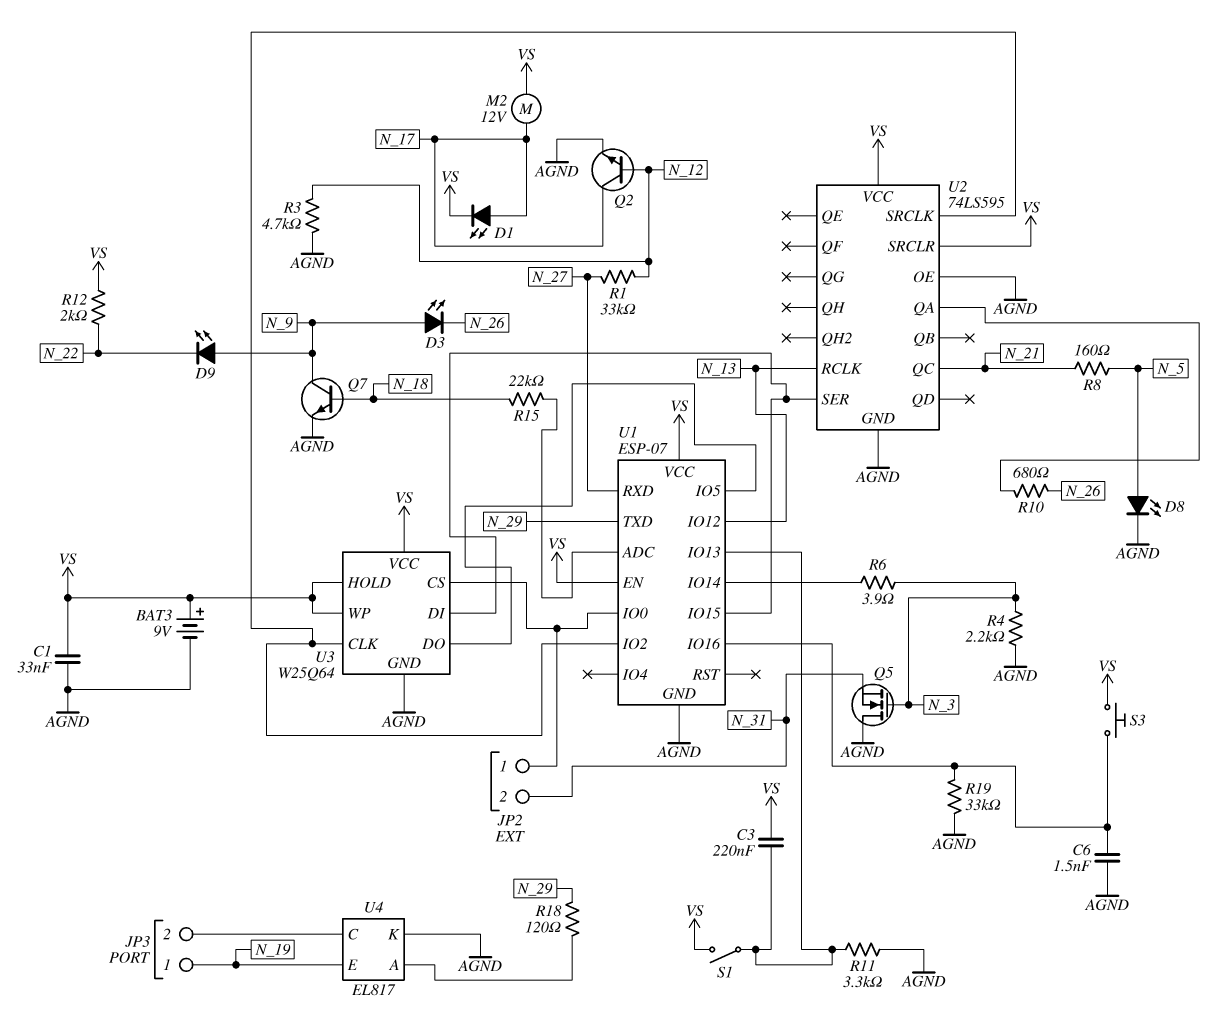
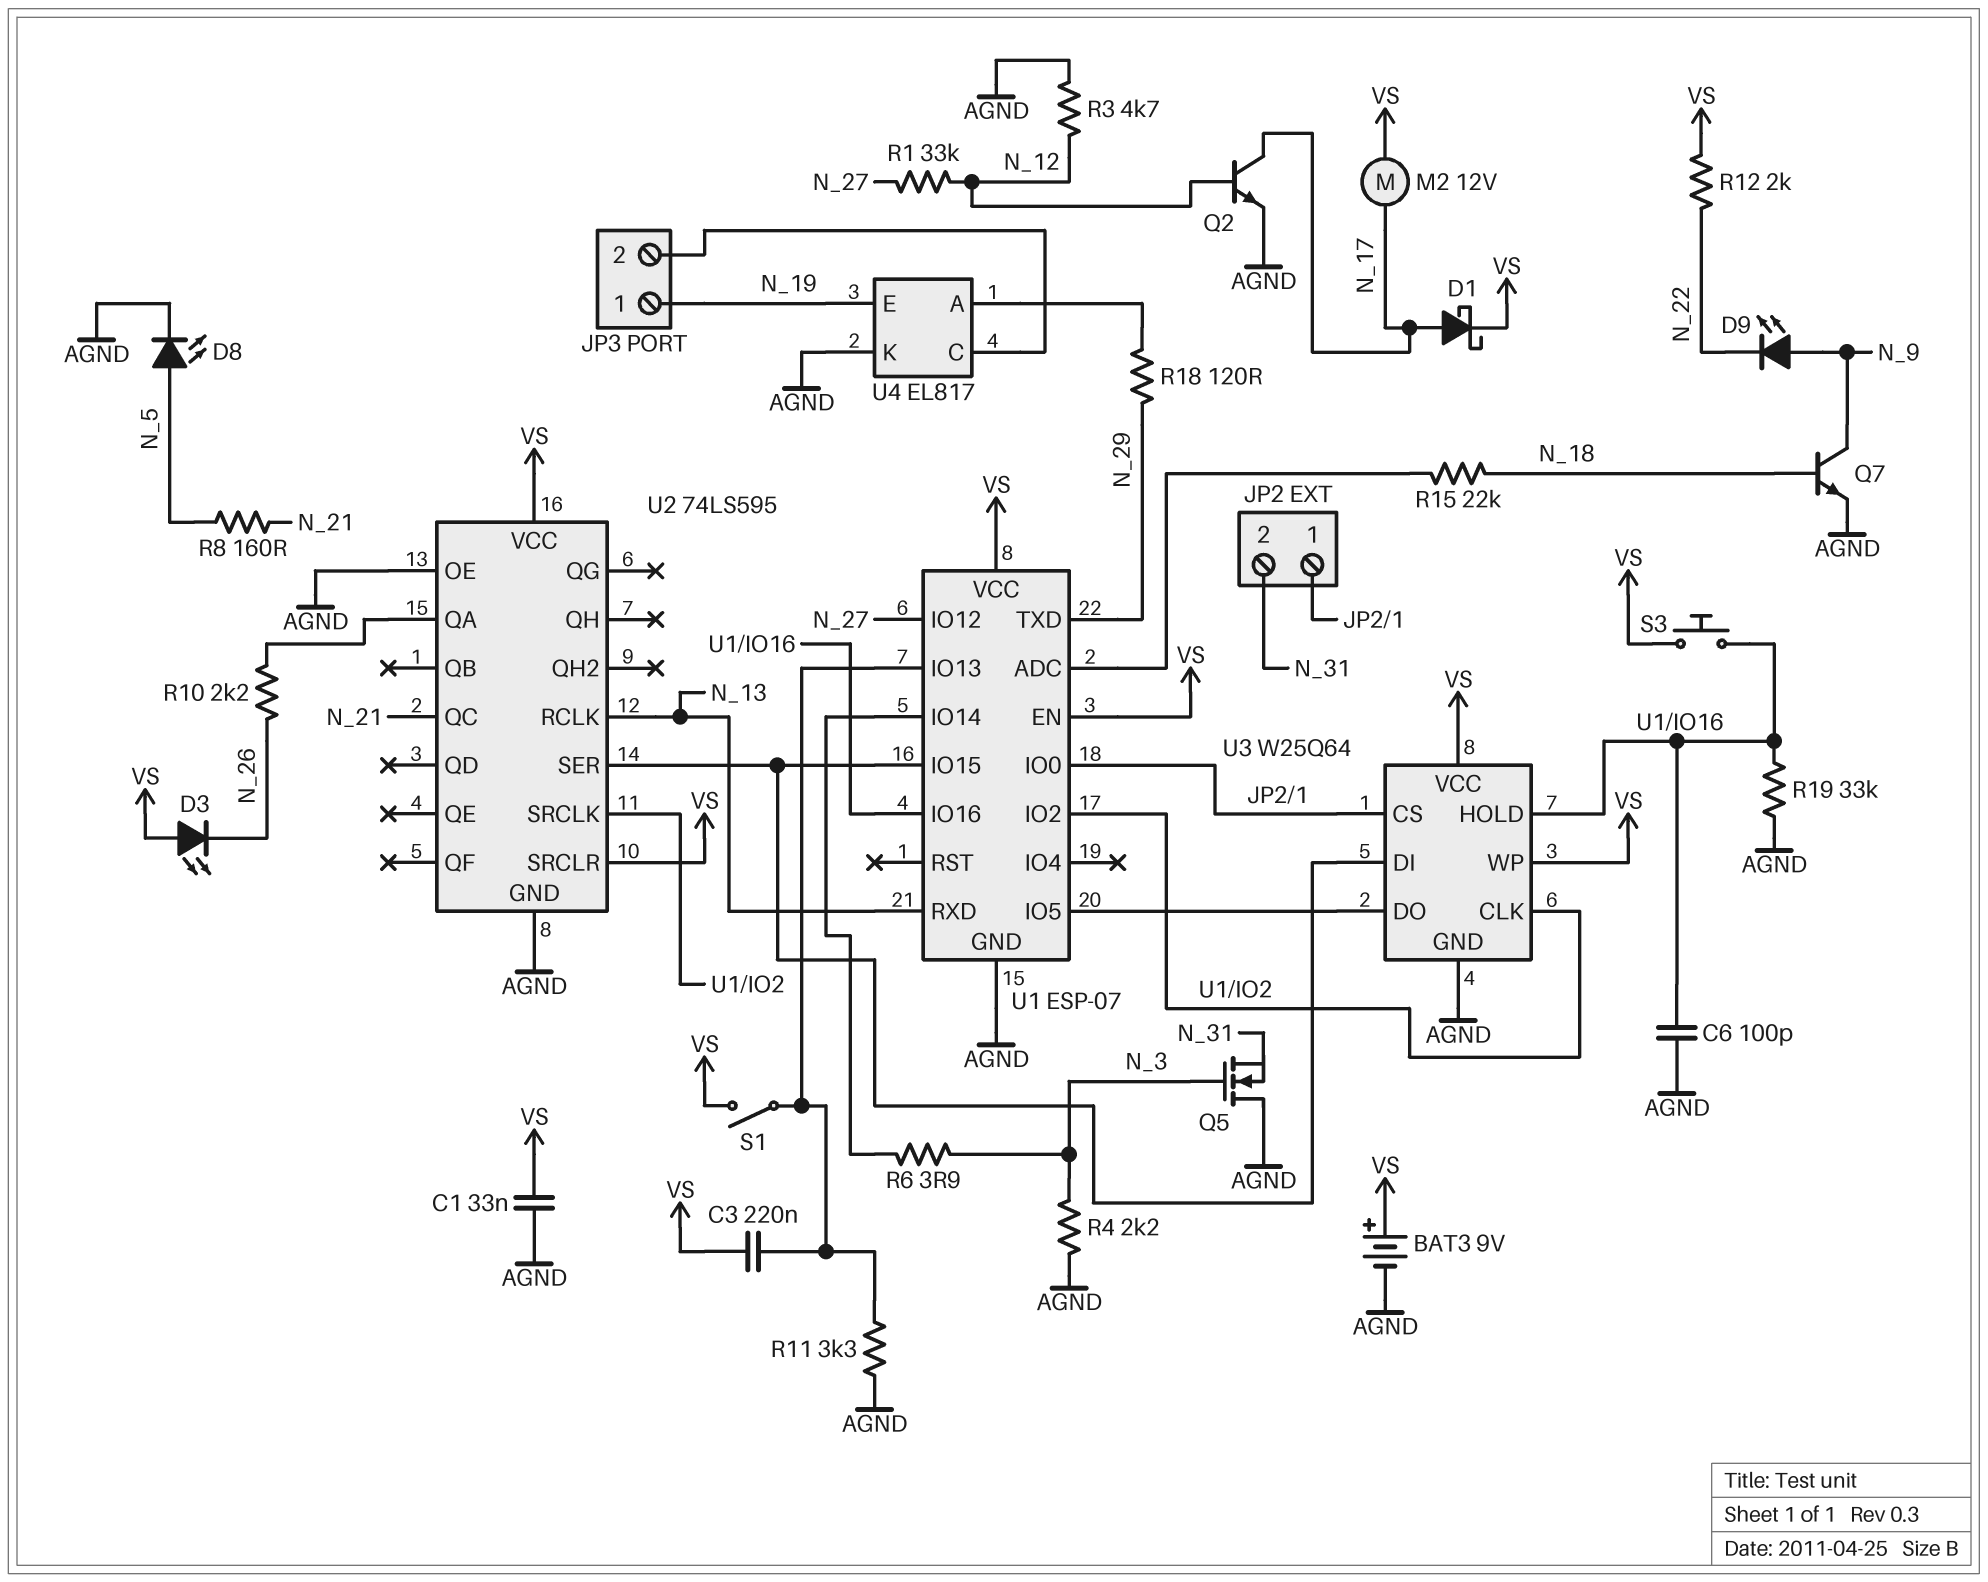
C6: 1.5nF (AGND, U1/IO16) -> 100pF (AGND, U1/IO16)
D1: LED (A N_17, K VS) -> schottky (A N_17, K VS)
D3: LED (A N_9, K N_26) -> LED (A VS, K N_26)
R10: 680 (N_26, U2/QA) -> 2.2k (N_26, U2/QA)
U1 pin IO12: N_13 -> N_27
U1 pin RXD: N_27 -> N_13
U3 pin HOLD: VS -> U1/IO16

